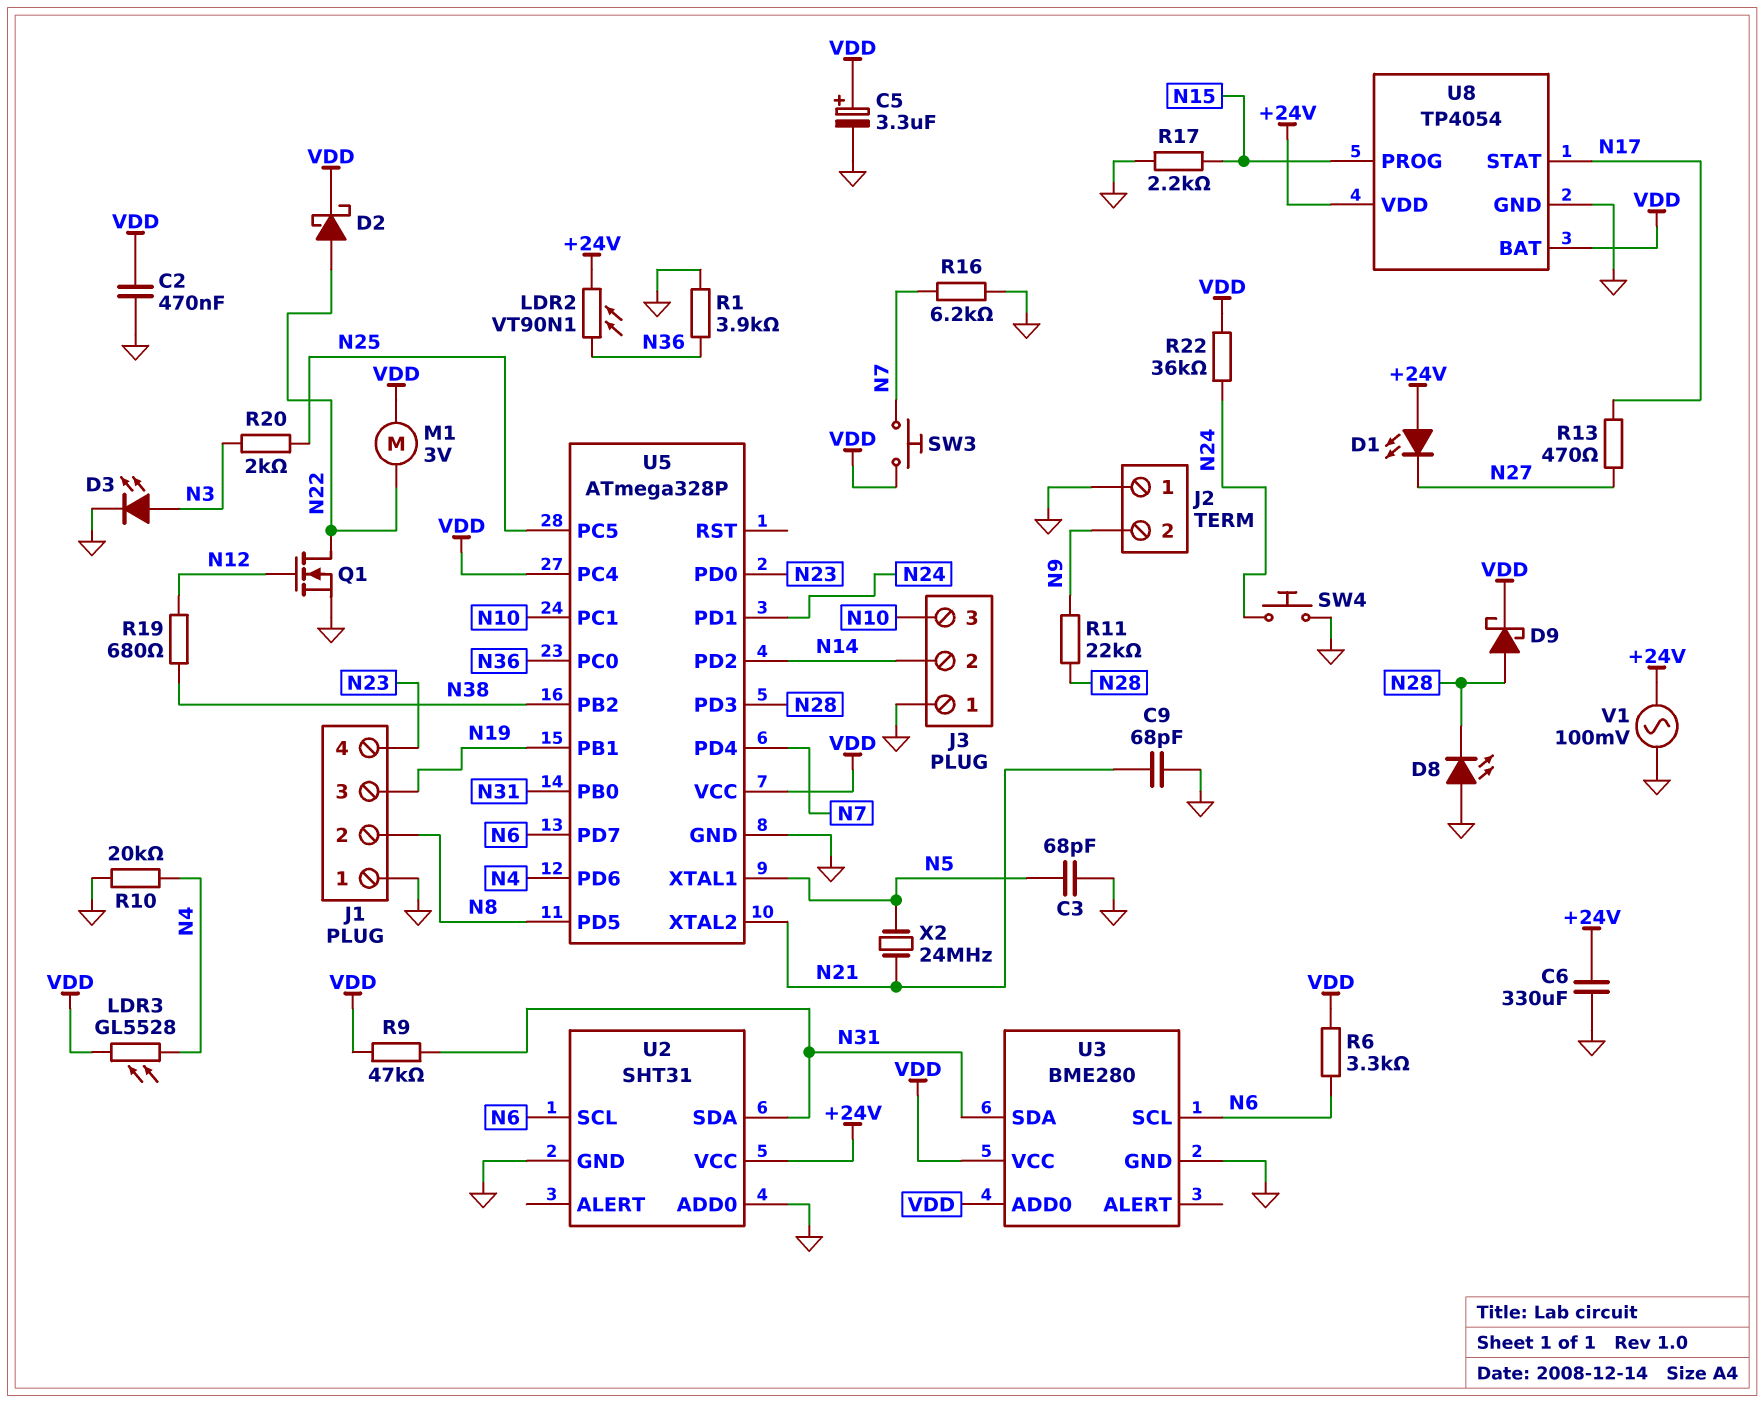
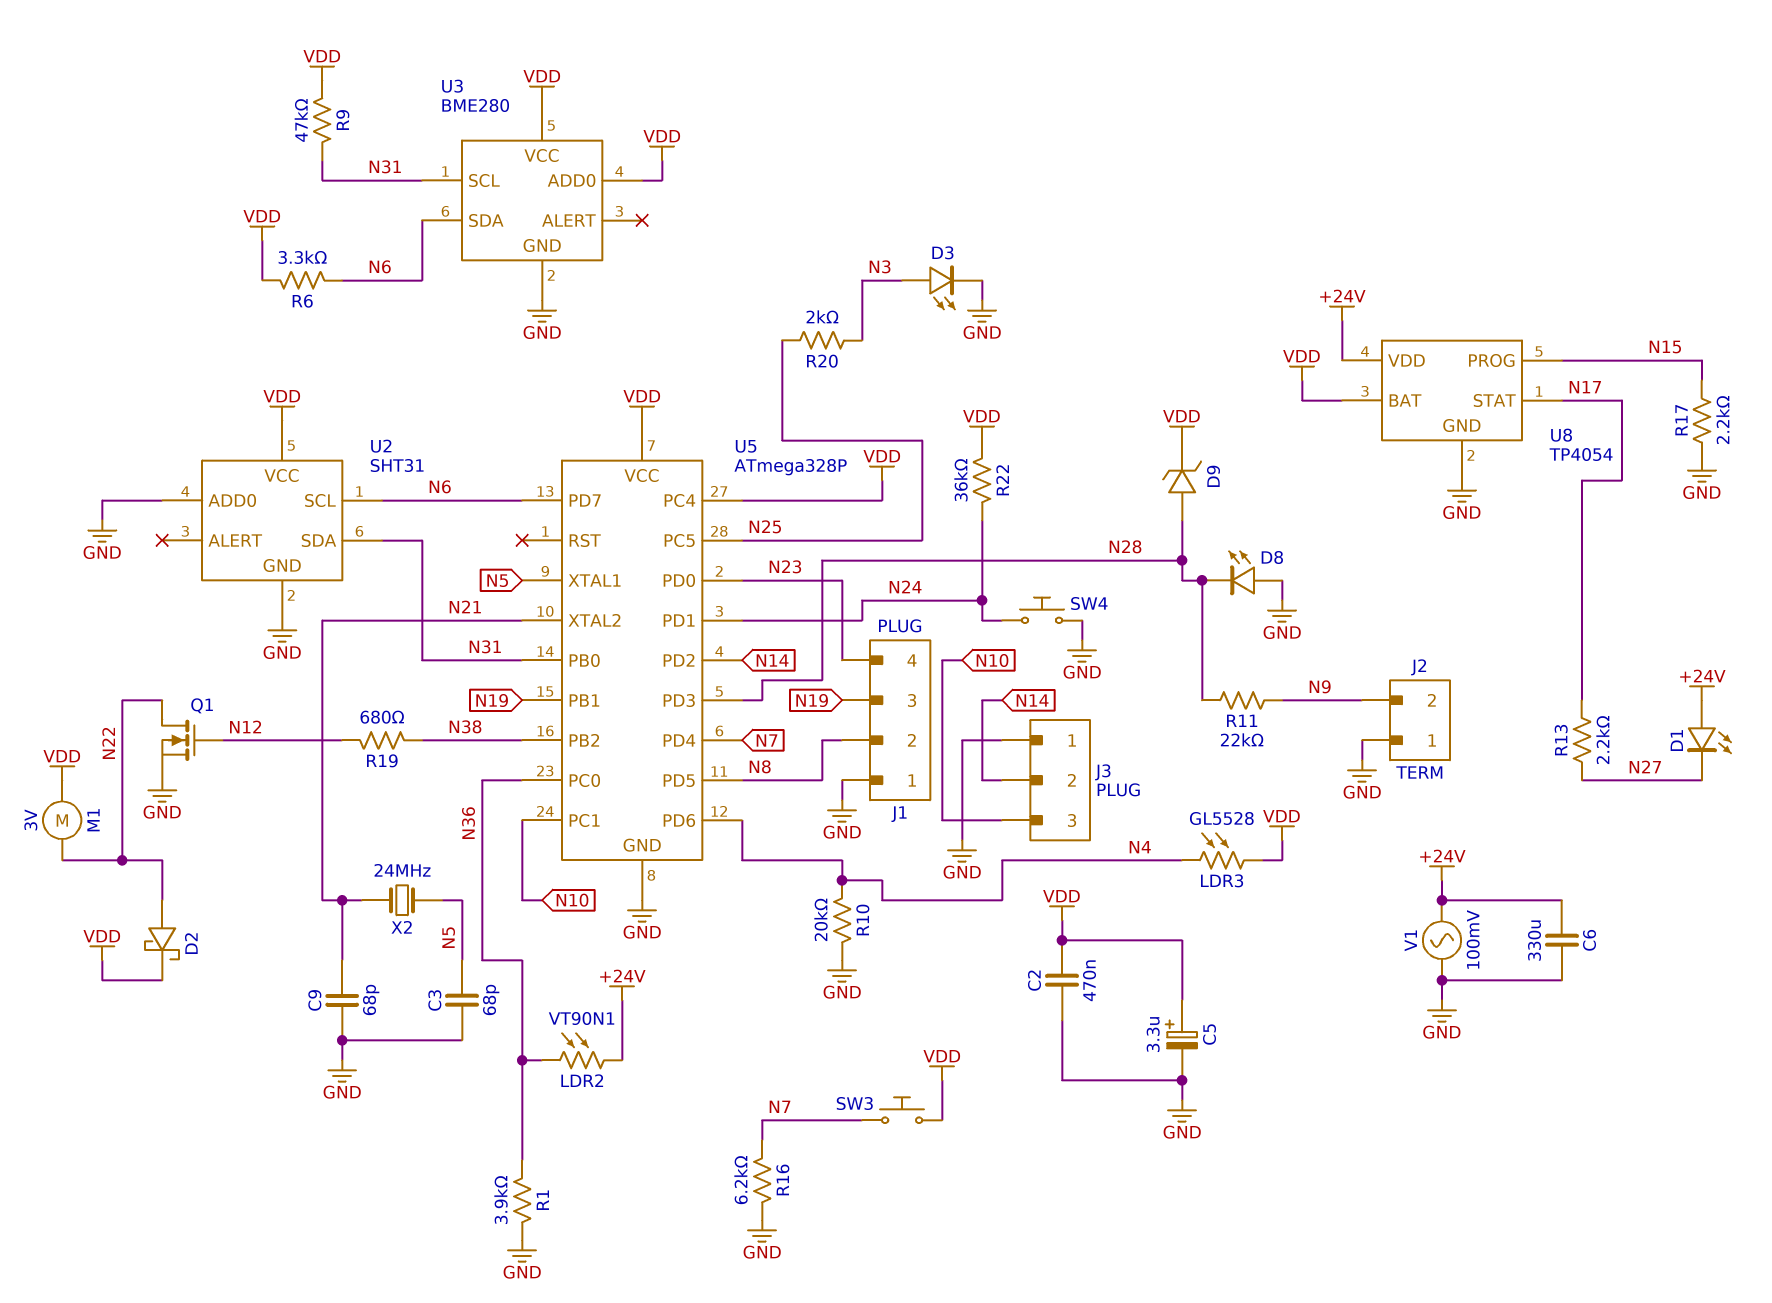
D9: schottky (A N28, K VDD) -> zener (A N28, K VDD)
R13: 470 (N17, N27) -> 2.2k (N17, N27)
U2 pin VCC: +24V -> VDD
U3 pin SCL: N6 -> N31
U3 pin SDA: N31 -> N6

